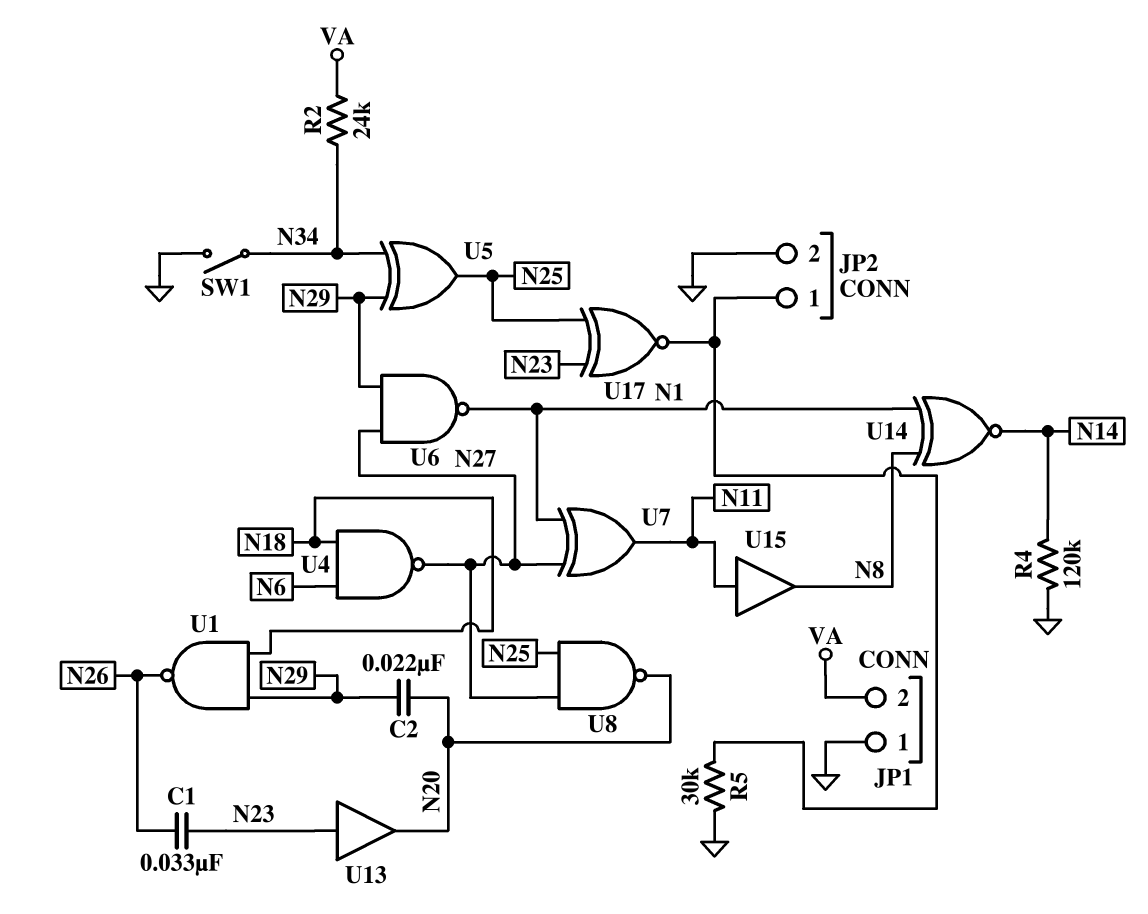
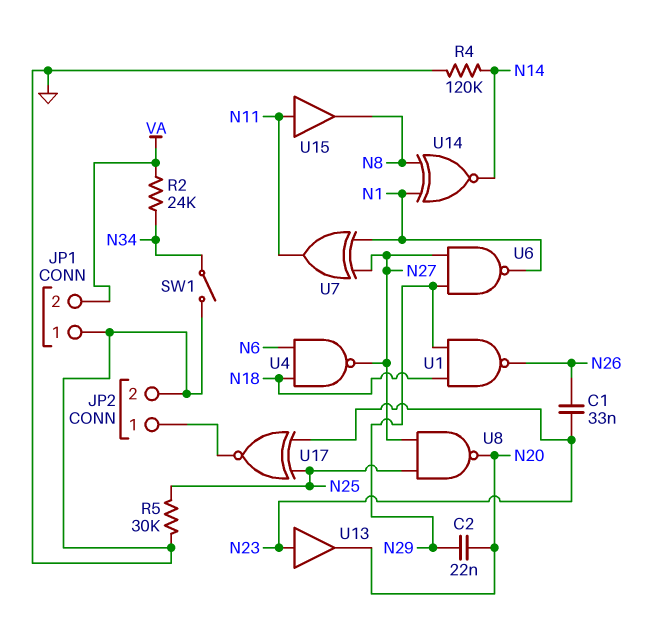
R5: 30k (GND, JP2/1) -> 30k (GND, N25)
U5: XOR (in N29, in N34, out N25) -> none

